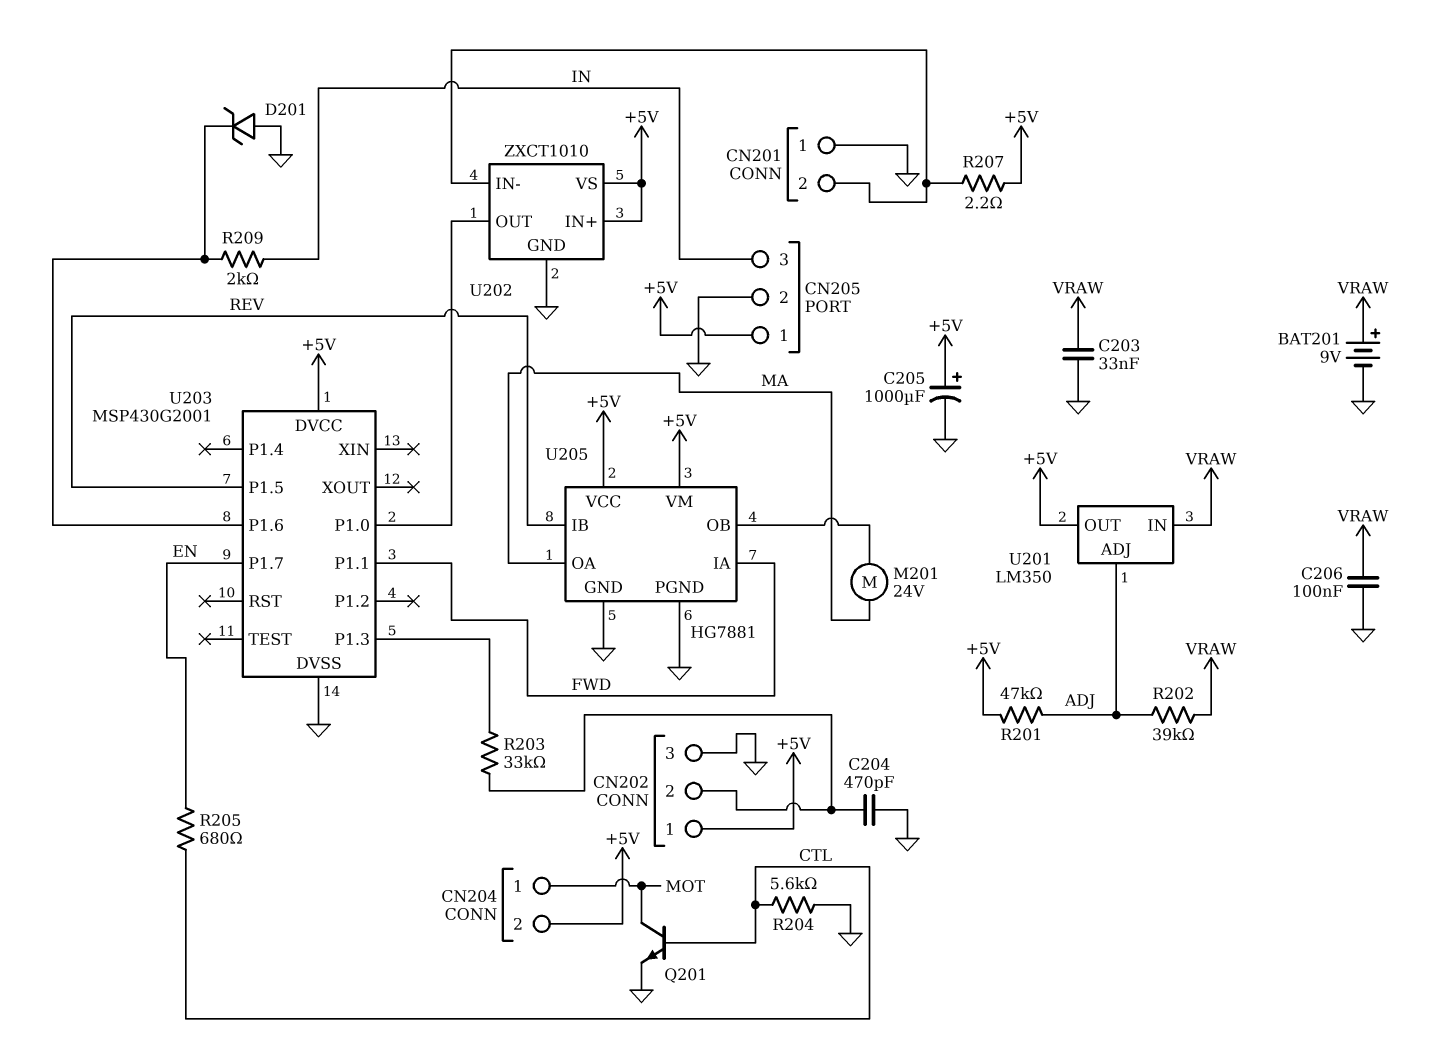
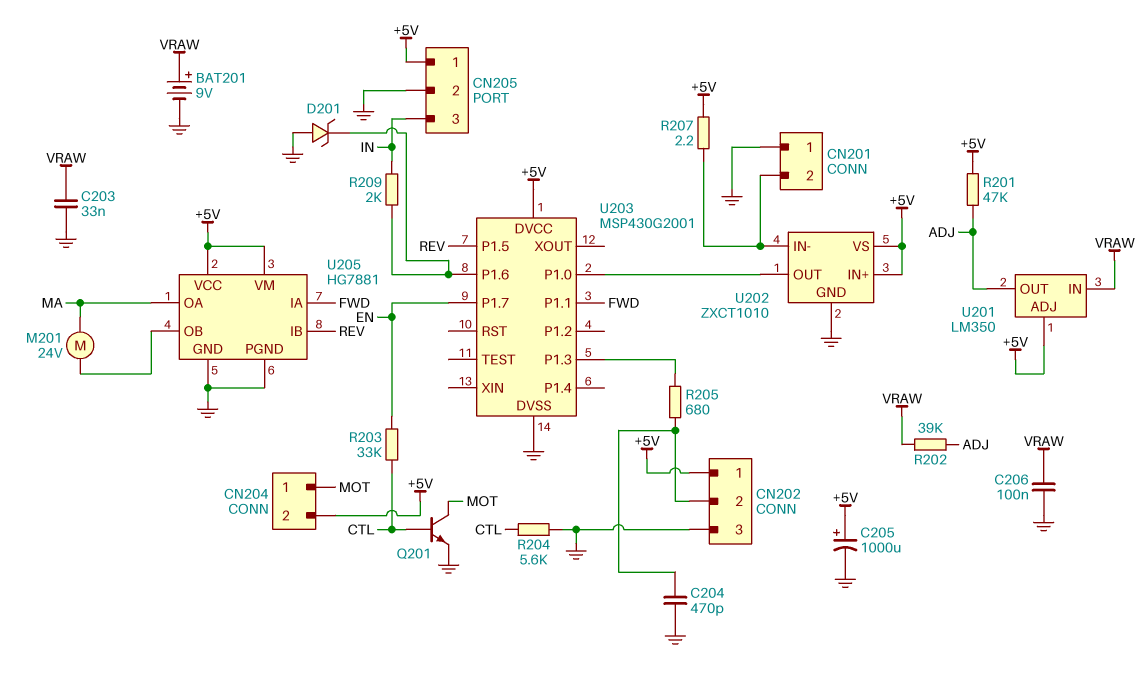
R203: 33k (CN202/2, U203/P1.3) -> 33k (CTL, EN)
R205: 680 (CTL, EN) -> 680 (CN202/2, U203/P1.3)
U201 pin ADJ: ADJ -> +5V
U201 pin OUT: +5V -> ADJ

